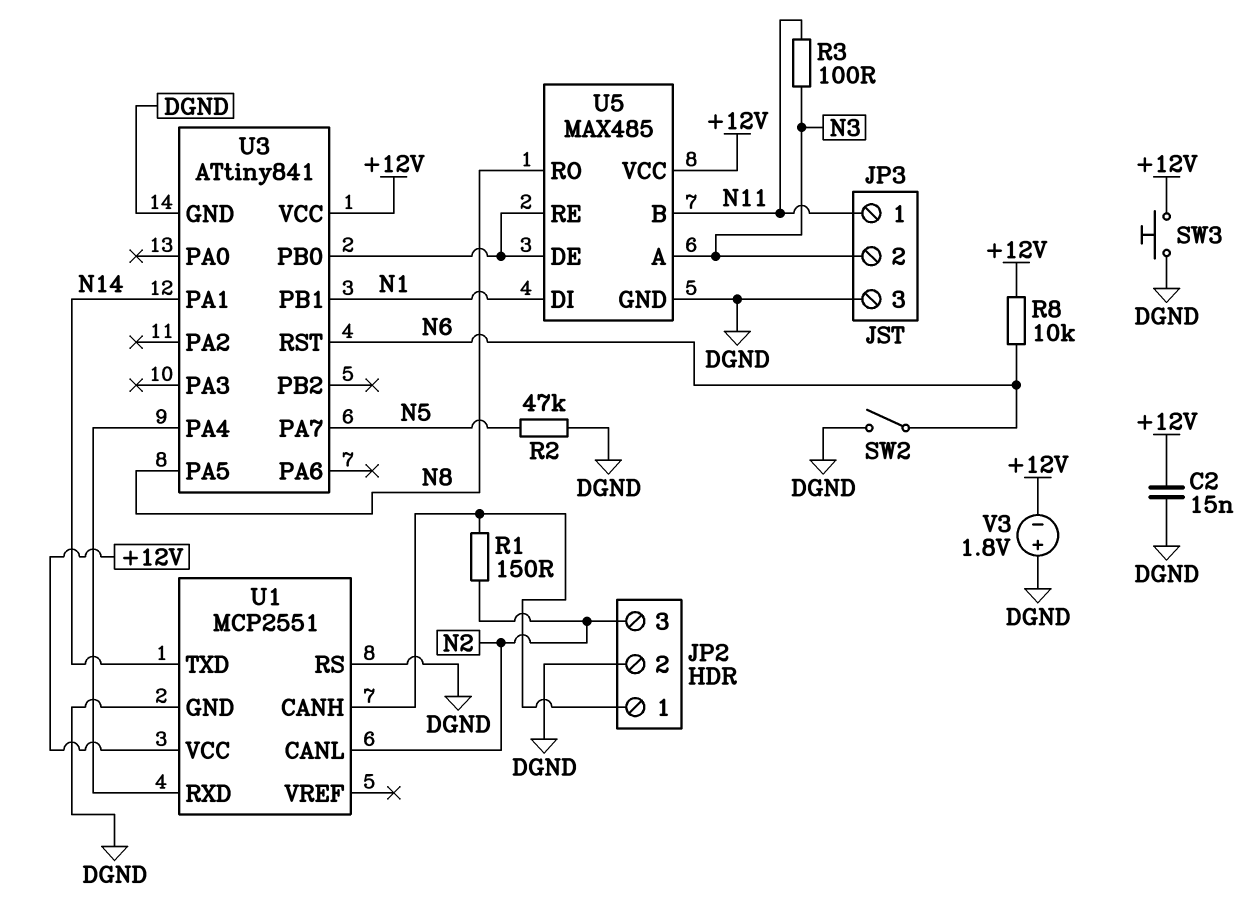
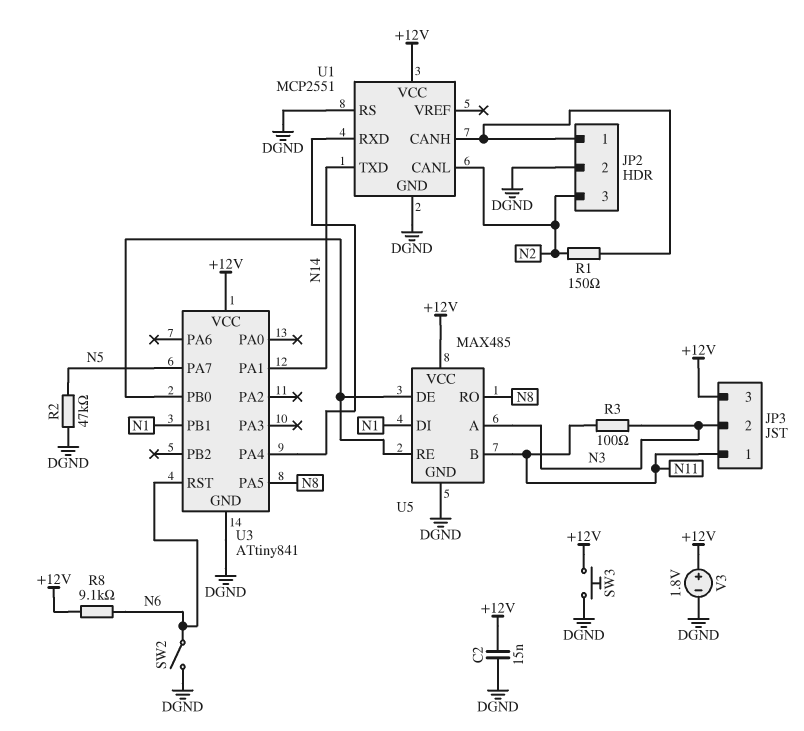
JP3 pin 3: DGND -> +12V
R8: 10k (+12V, N6) -> 9.1k (+12V, N6)
V3: 1.8V (plus DGND, minus +12V) -> 1.8V (plus +12V, minus DGND)

